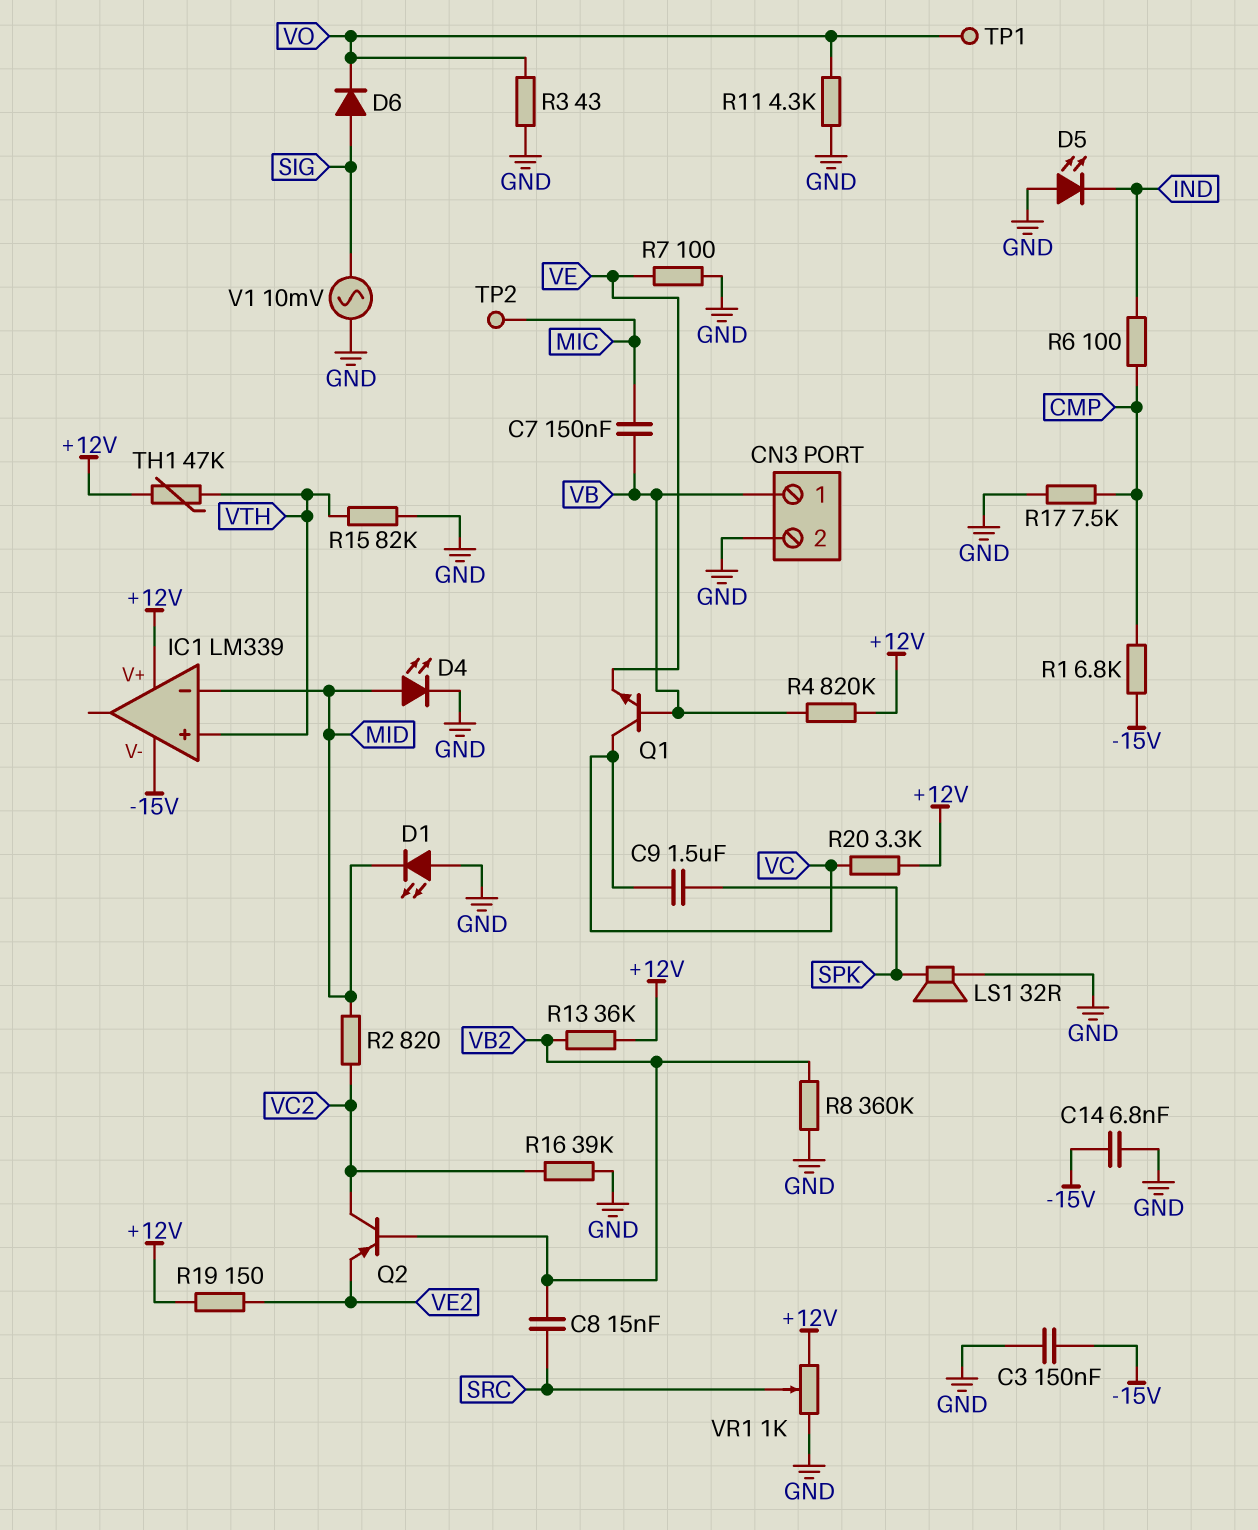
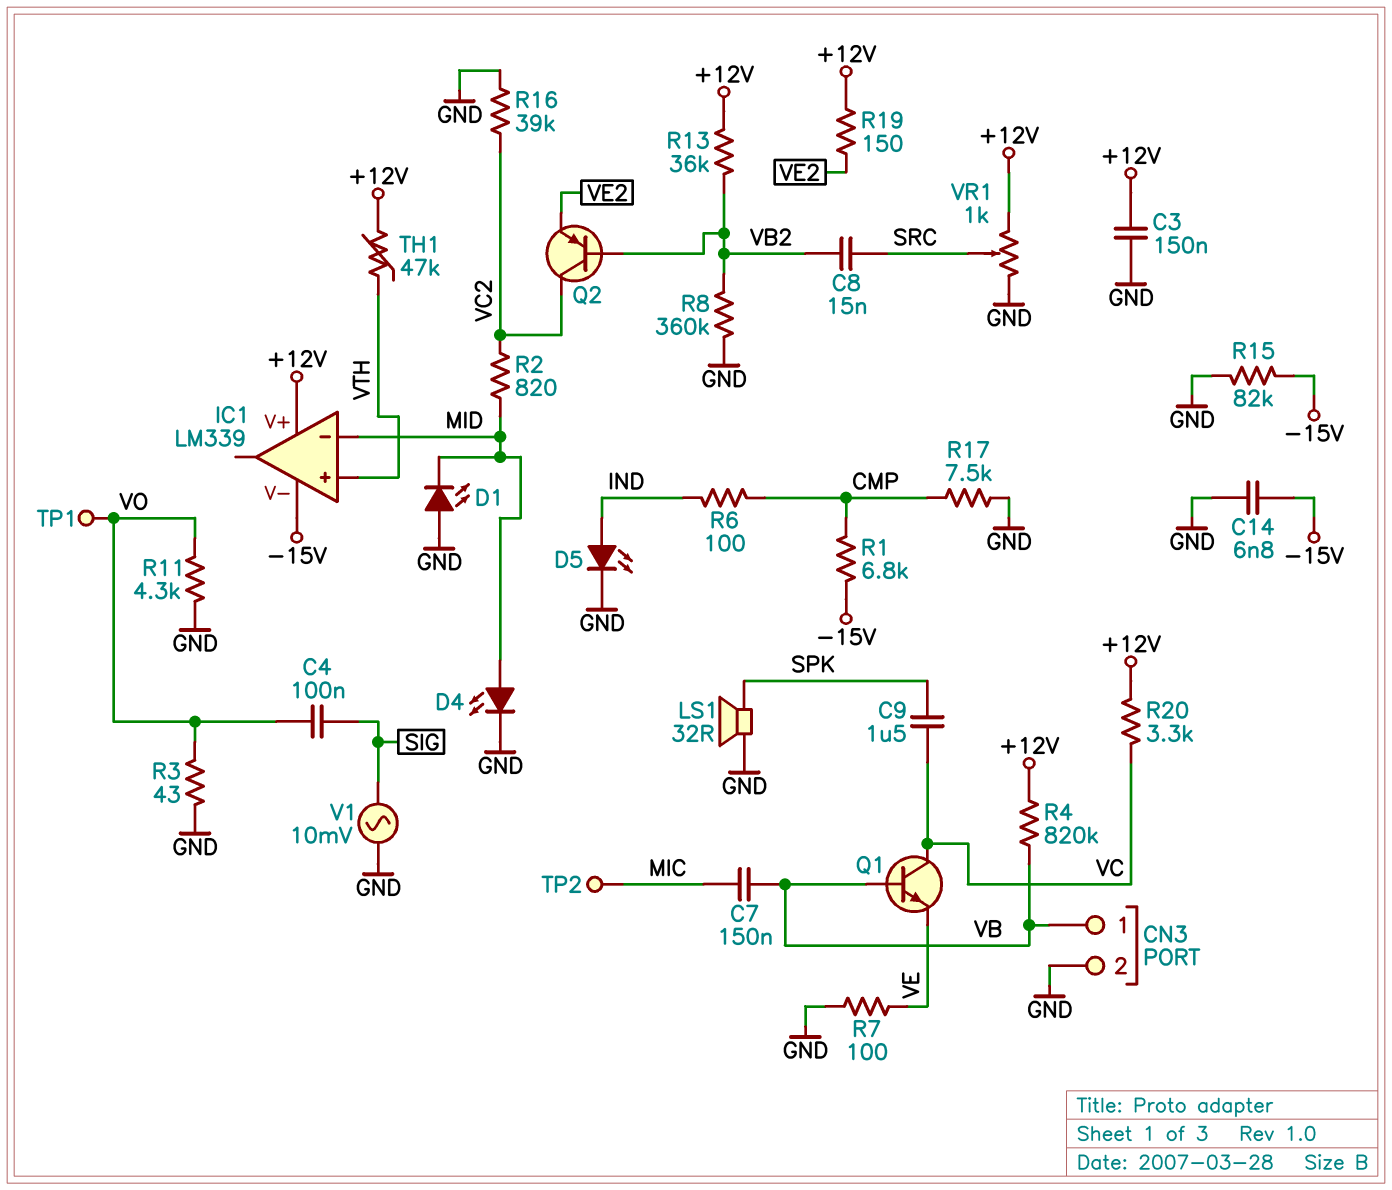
C3: 150nF (-15V, GND) -> 150nF (+12V, GND)
C4: none -> 100nF (SIG, VO)
D5: LED (A GND, K IND) -> LED (A IND, K GND)
D6: diode (A SIG, K VO) -> none
R15: 82k (GND, VTH) -> 82k (-15V, GND)

